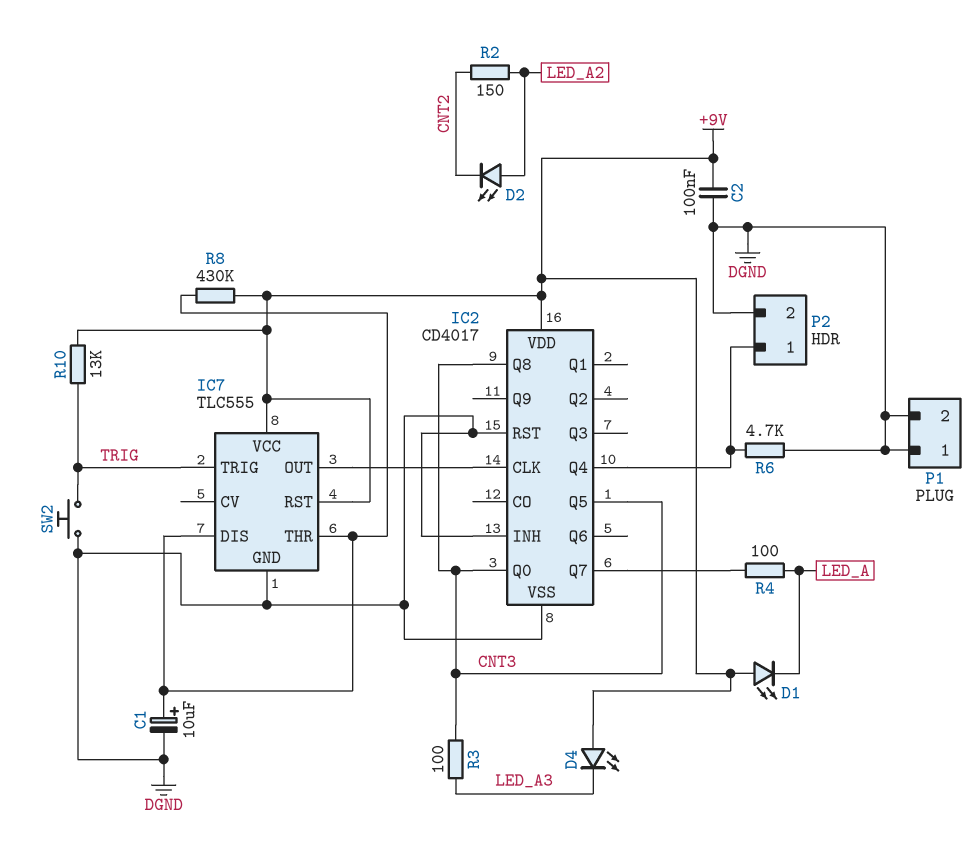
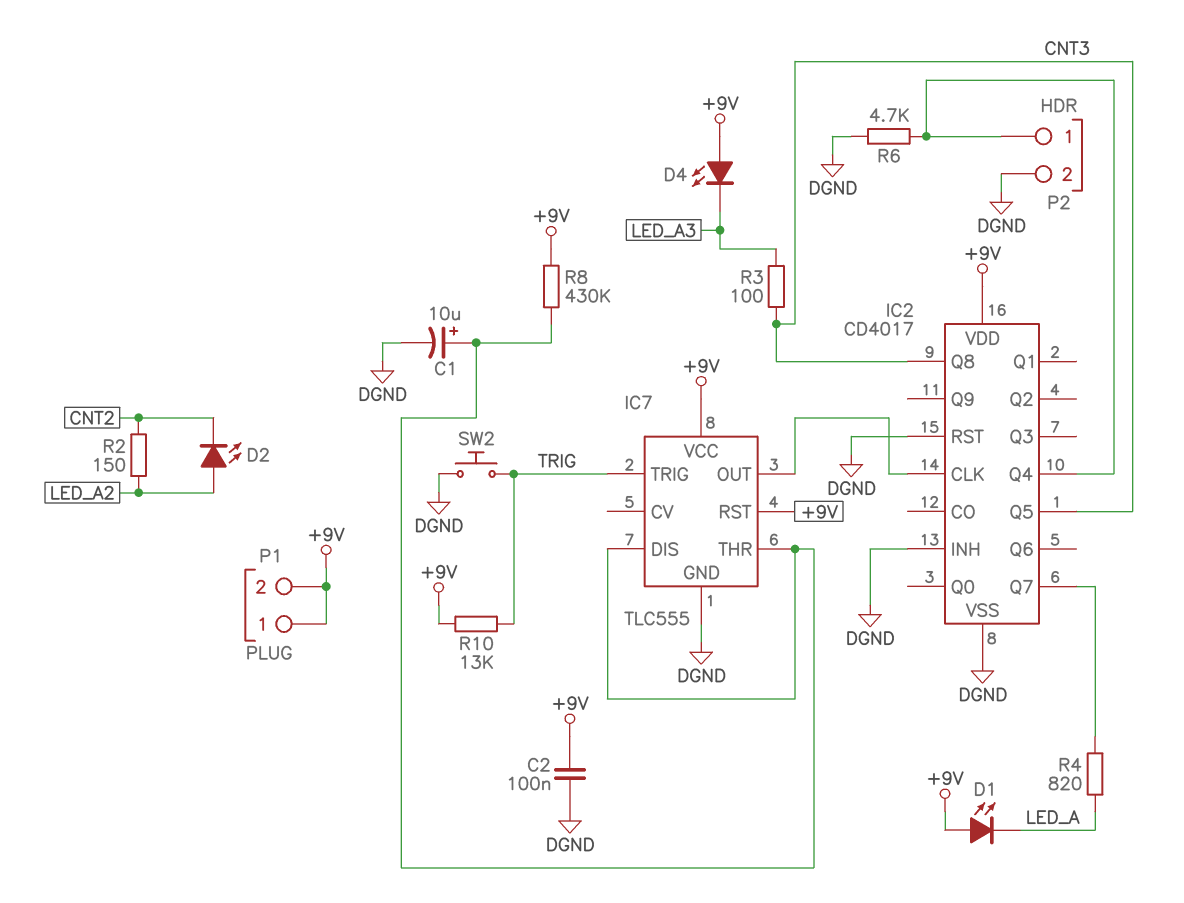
IC2 pin Q0: CNT3 -> none
P1 pin 1: DGND -> +9V
P1 pin 2: DGND -> +9V
R4: 100 (IC2/Q7, LED_A) -> 820 (IC2/Q7, LED_A)

